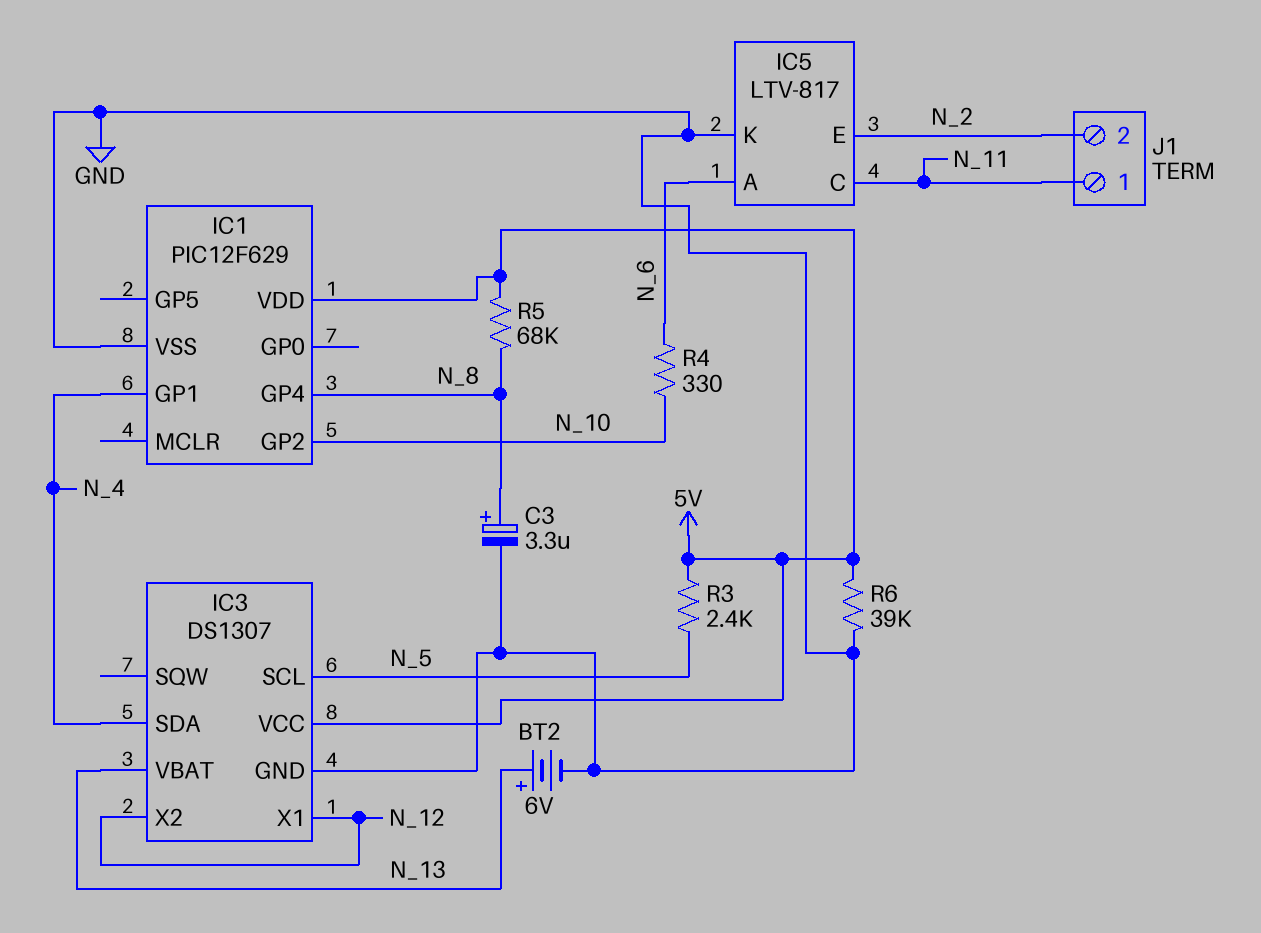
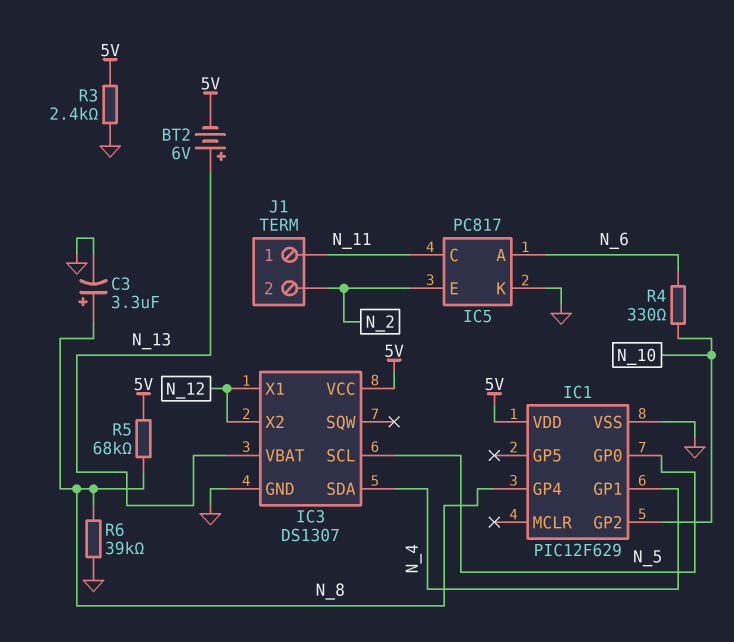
BT2: 6V (plus N_13, minus GND) -> 6V (plus N_13, minus 5V)
IC1 pin GP0: none -> N_5
IC5: LTV-817 -> PC817
R3: 2.4k (5V, N_5) -> 2.4k (5V, GND)
R6: 39k (5V, GND) -> 39k (GND, N_8)

